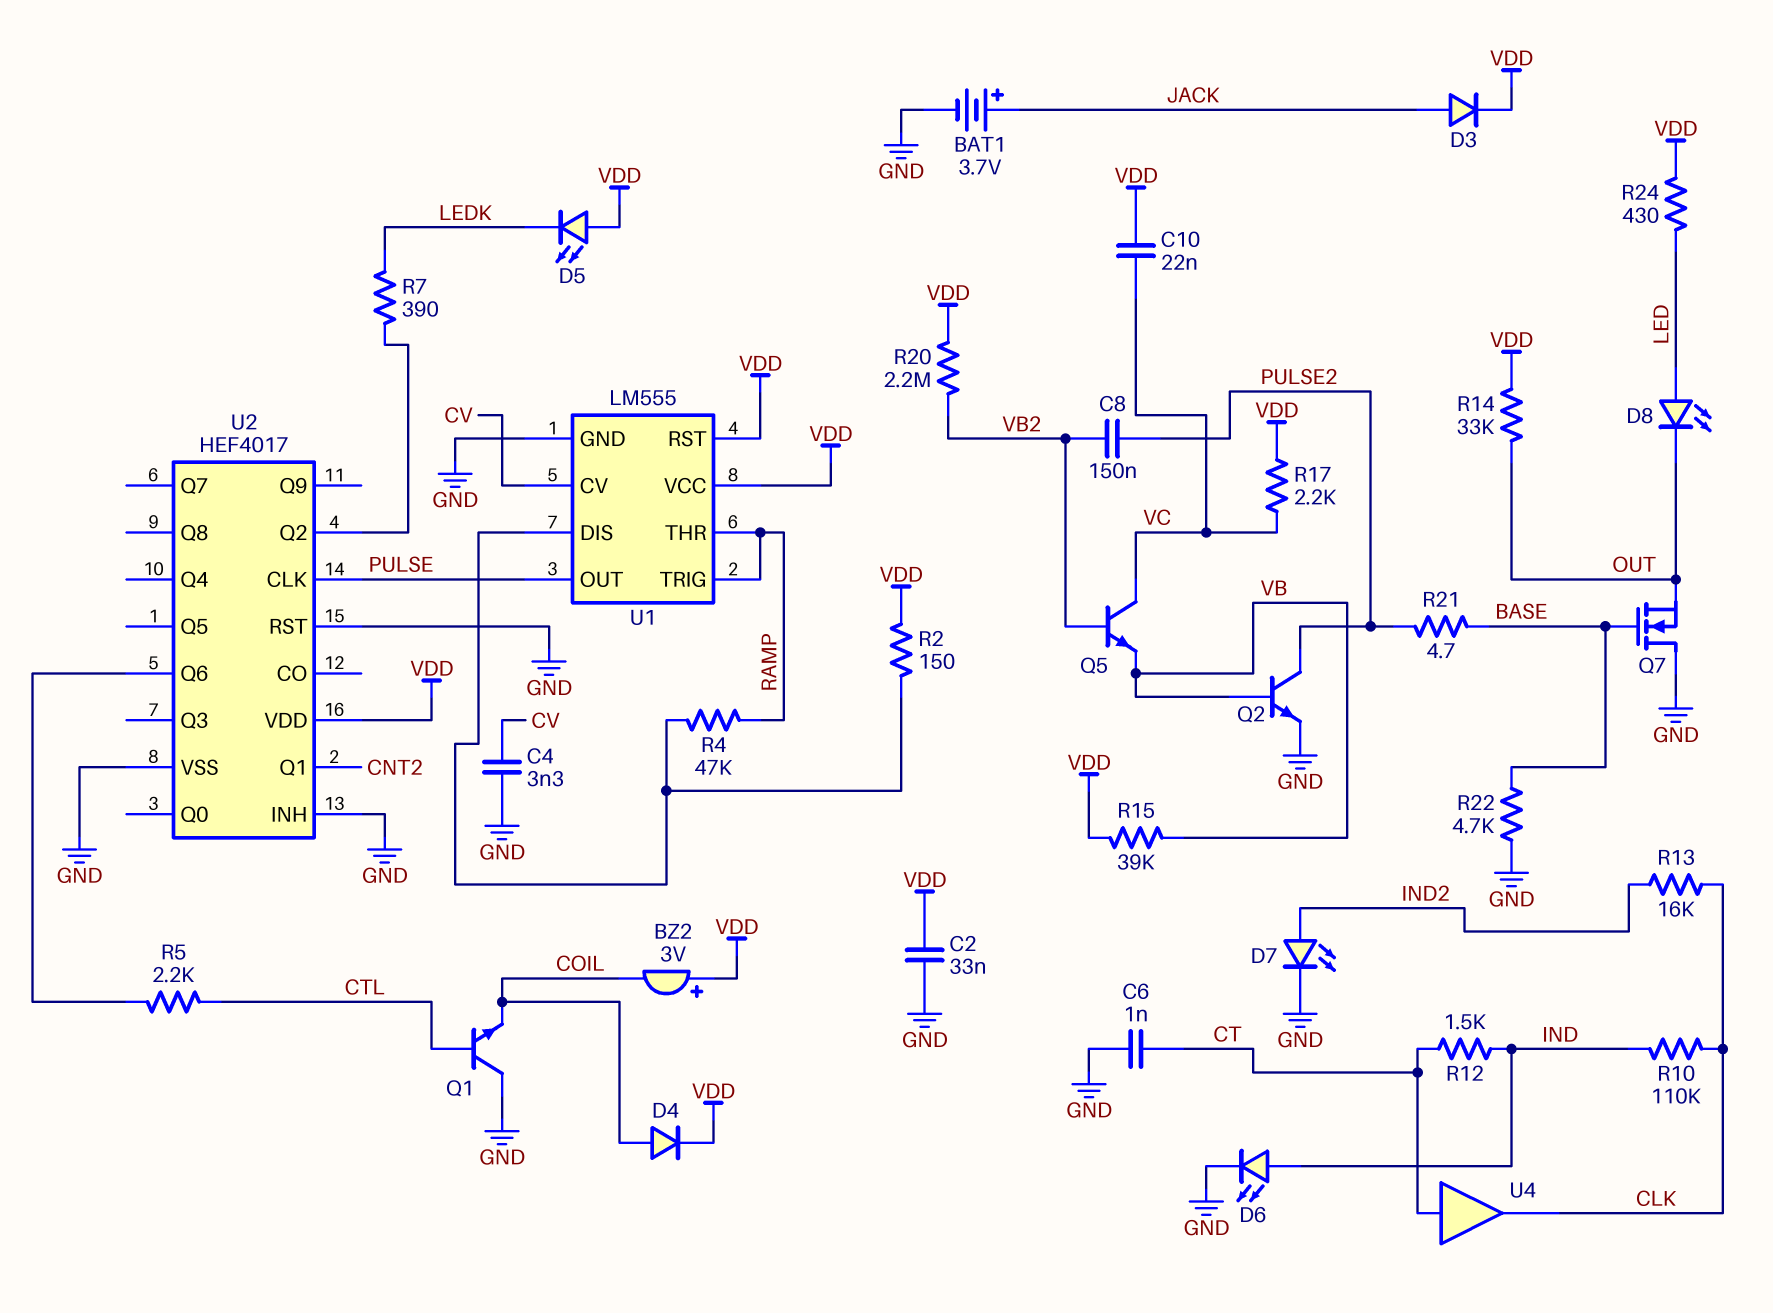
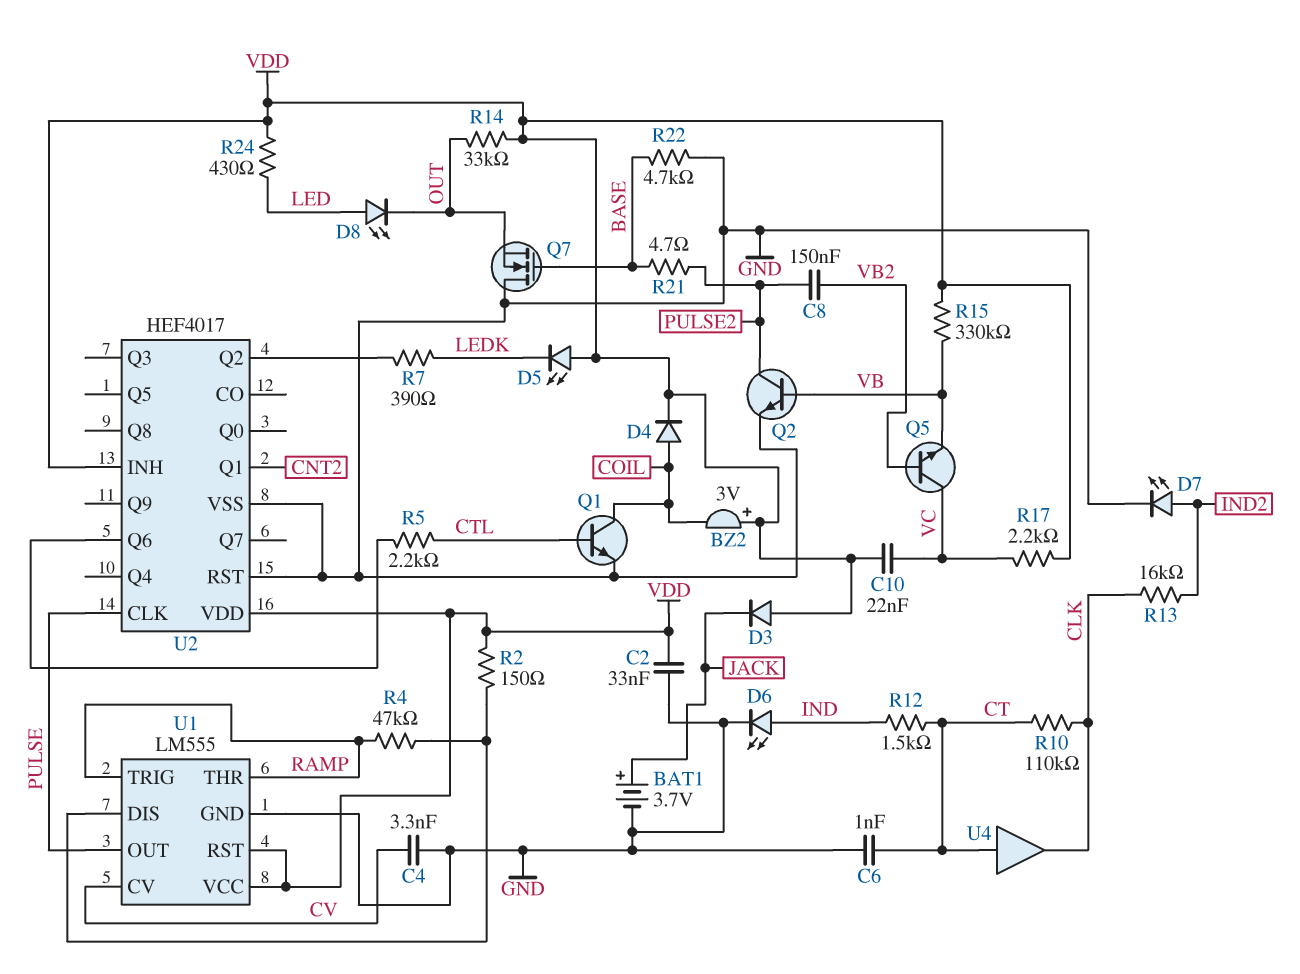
D3: diode (A JACK, K VDD) -> diode (A VDD, K JACK)
Q1: NPN (B CTL, C GND, E COIL) -> NPN (B CTL, C COIL, E GND)
R10: 110k (CLK, IND) -> 110k (CLK, CT)
R15: 39k (VB, VDD) -> 330k (VB, VDD)
R20: 2.2M (VB2, VDD) -> none
U2 pin INH: GND -> VDD

